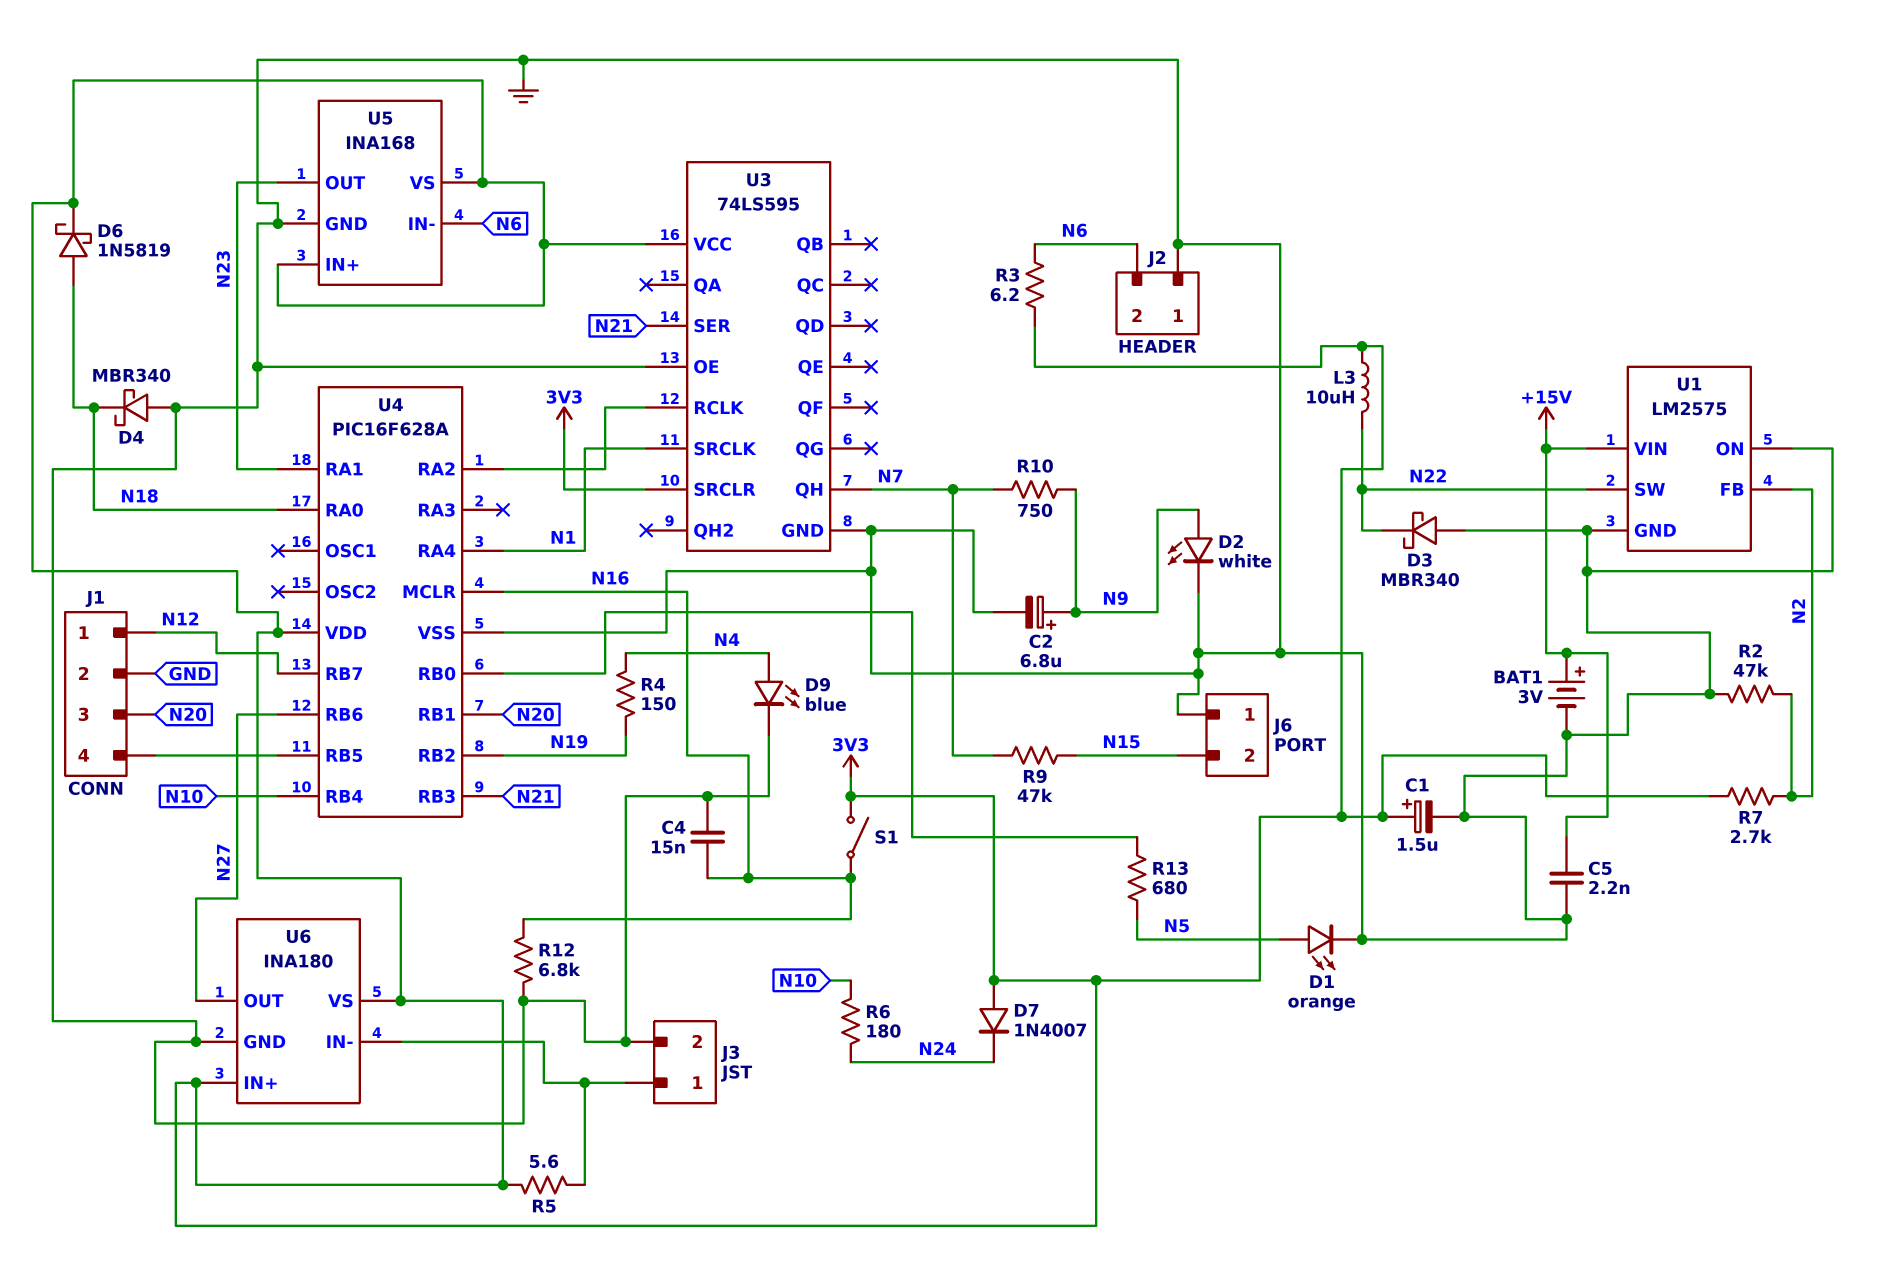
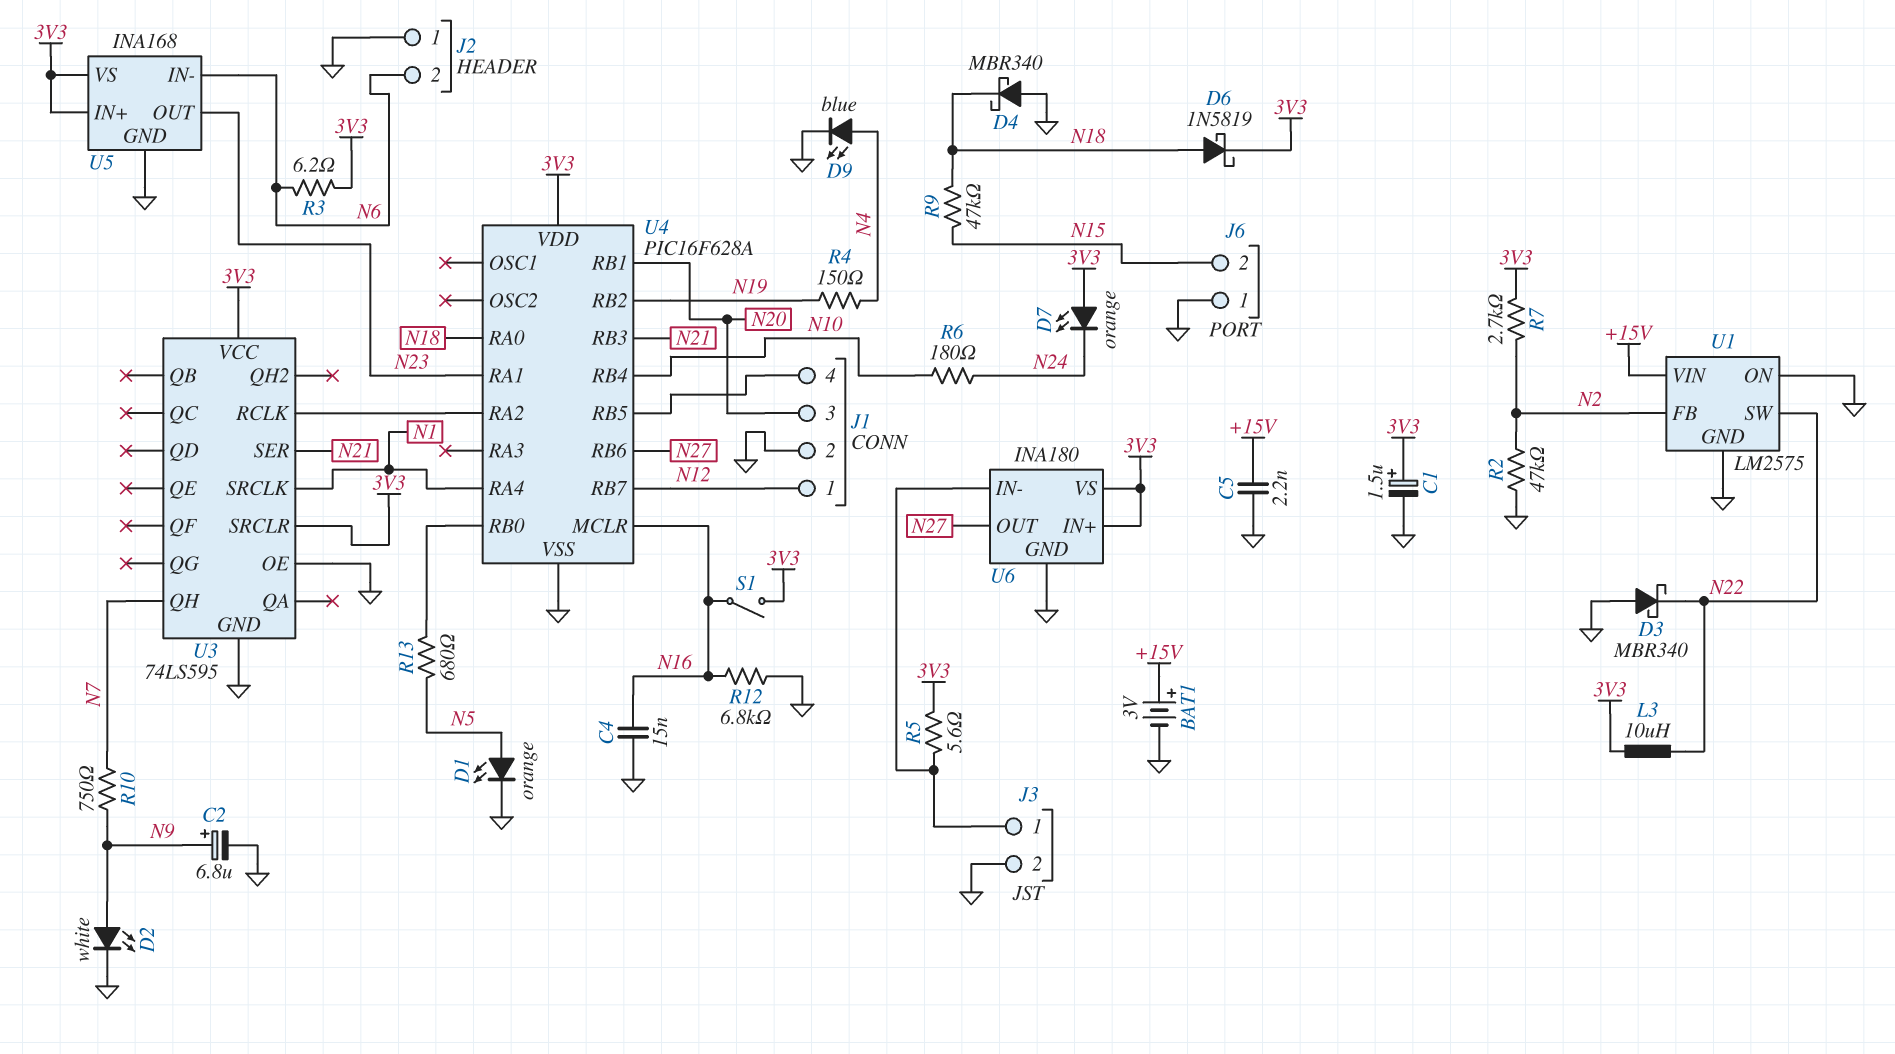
D7: diode 1N4007 (A 3V3, K N24) -> LED orange (A 3V3, K N24)
R9: 47k (N7, N15) -> 47k (N15, N18)

